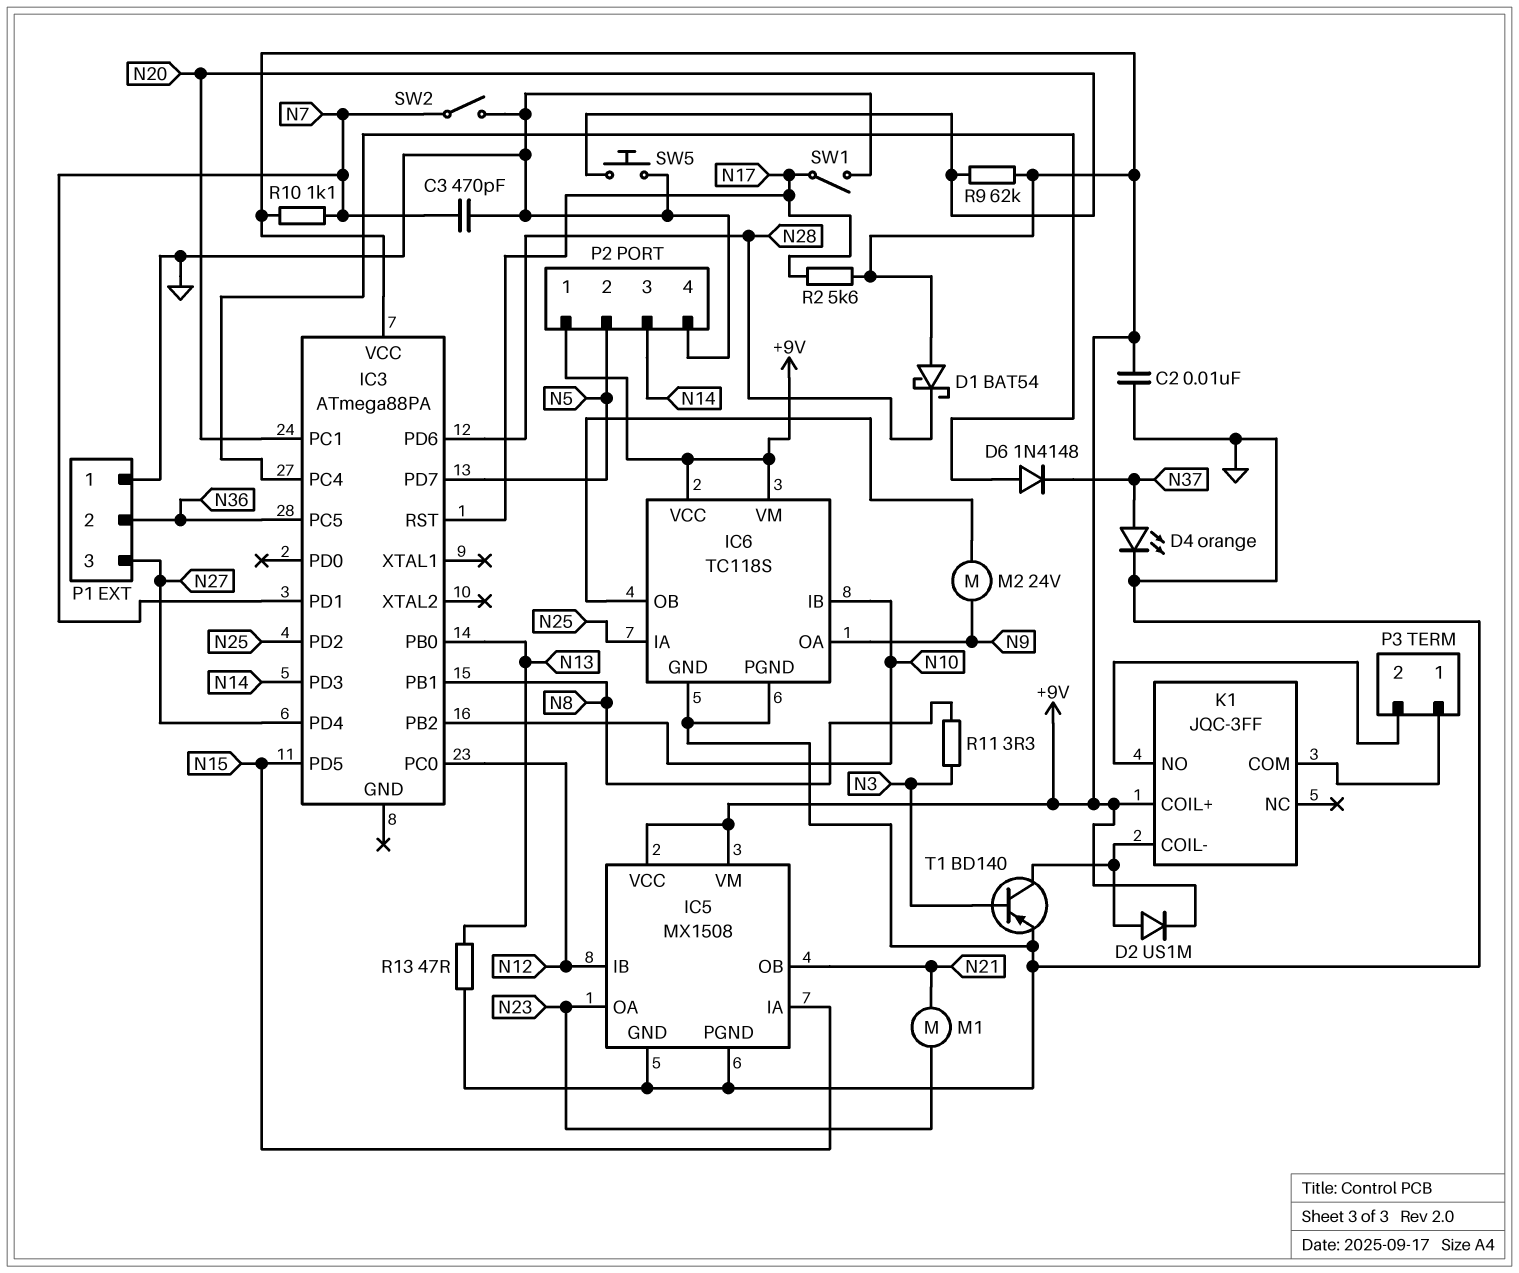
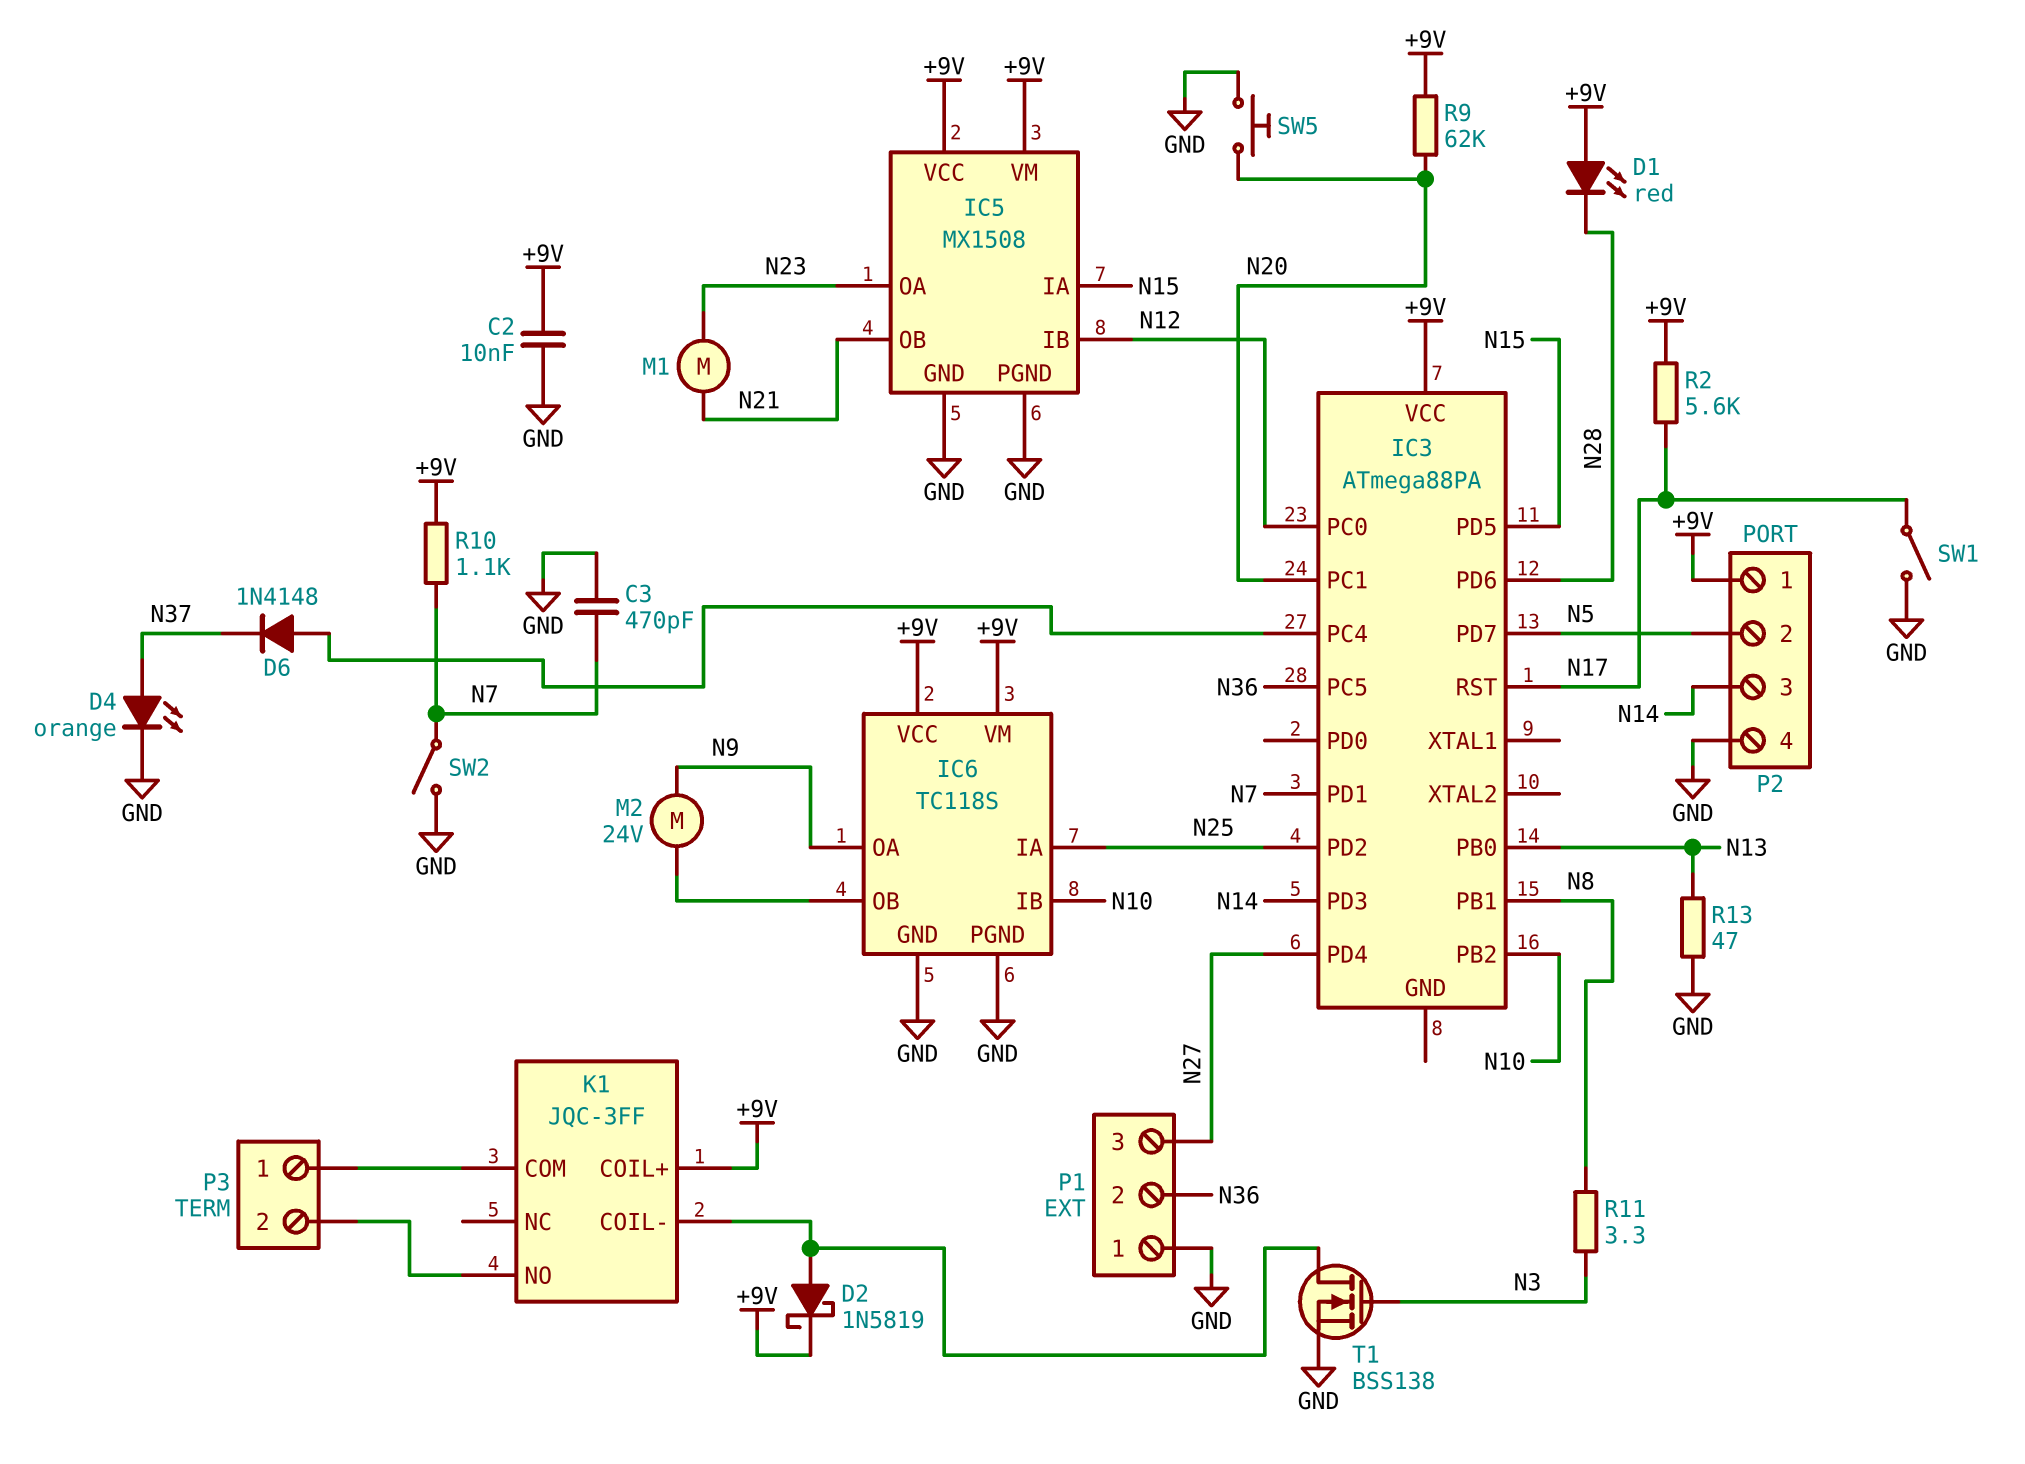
D1: schottky BAT54 (A +9V, K N28) -> LED red (A +9V, K N28)
D2: diode US1M (A K1/COIL-, K +9V) -> schottky 1N5819 (A K1/COIL-, K +9V)
T1: PNP BD140 (B N3, C K1/COIL-, E GND) -> NMOS BSS138 (G N3, D K1/COIL-, S GND)

